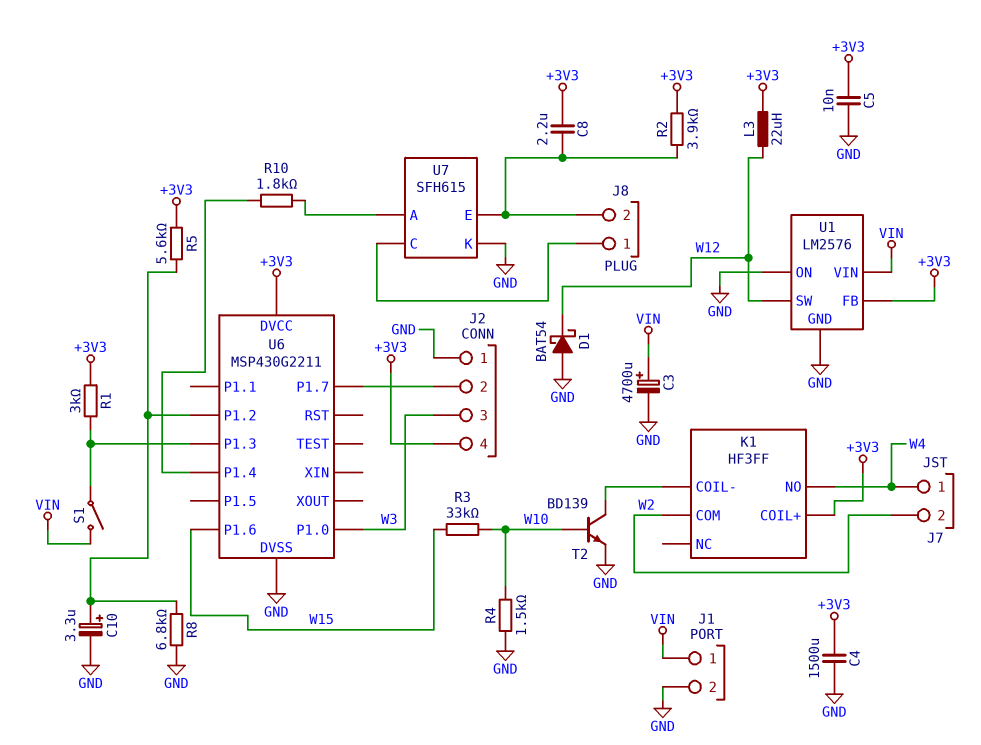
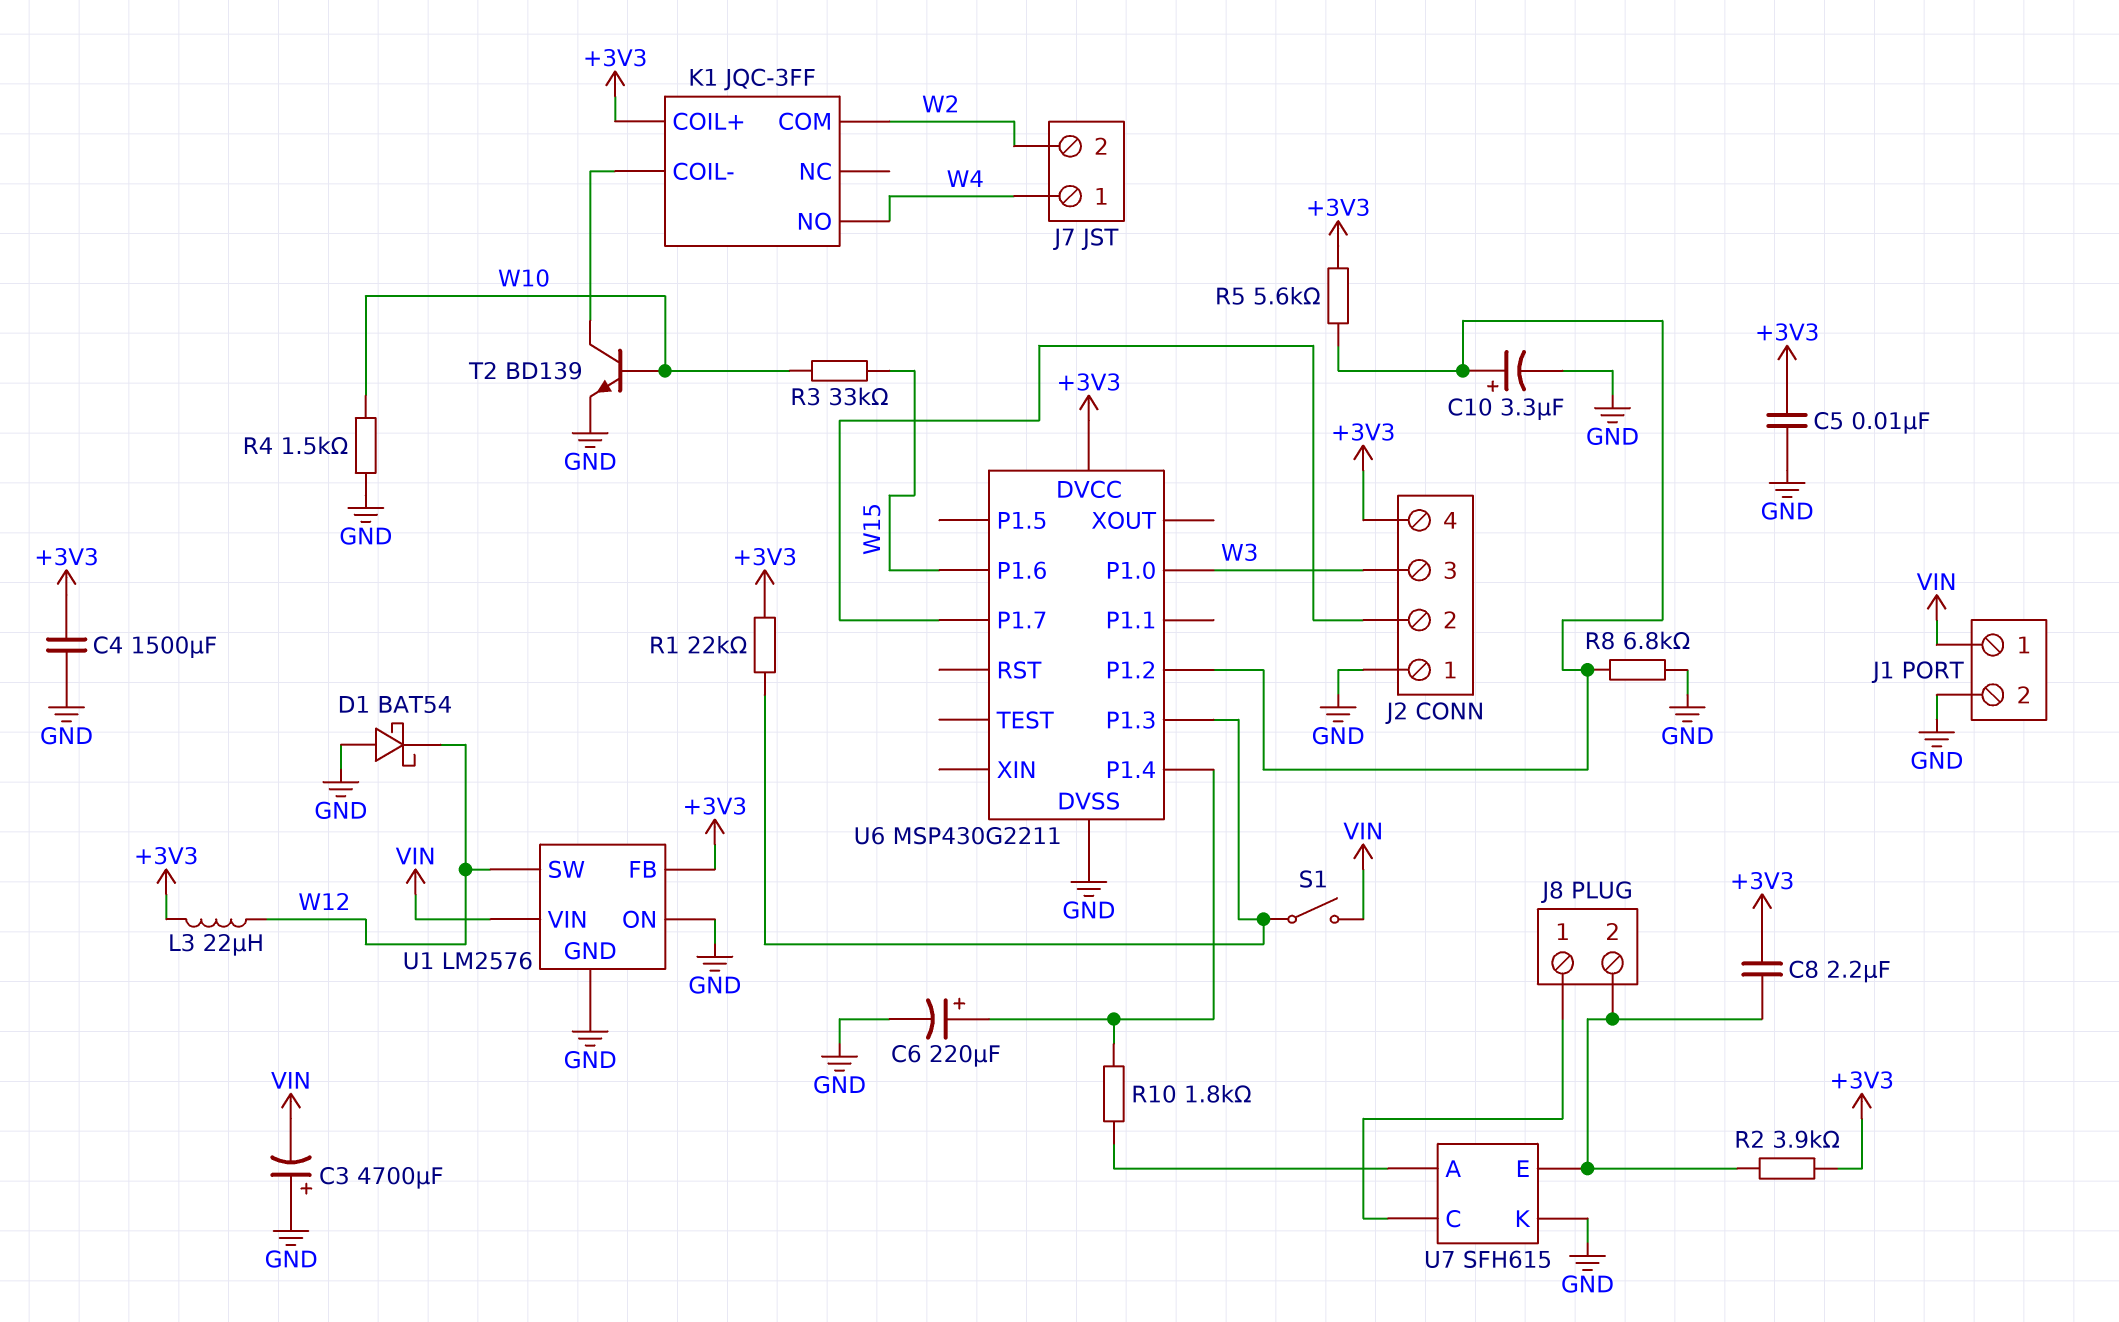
C3: 4700uF (plus VIN, minus GND) -> 4700uF (plus GND, minus VIN)
C6: none -> 220uF (plus U6/P1.4, minus GND)
K1: HF3FF -> JQC-3FF
R1: 3k (+3V3, U6/P1.3) -> 22k (+3V3, U6/P1.3)

